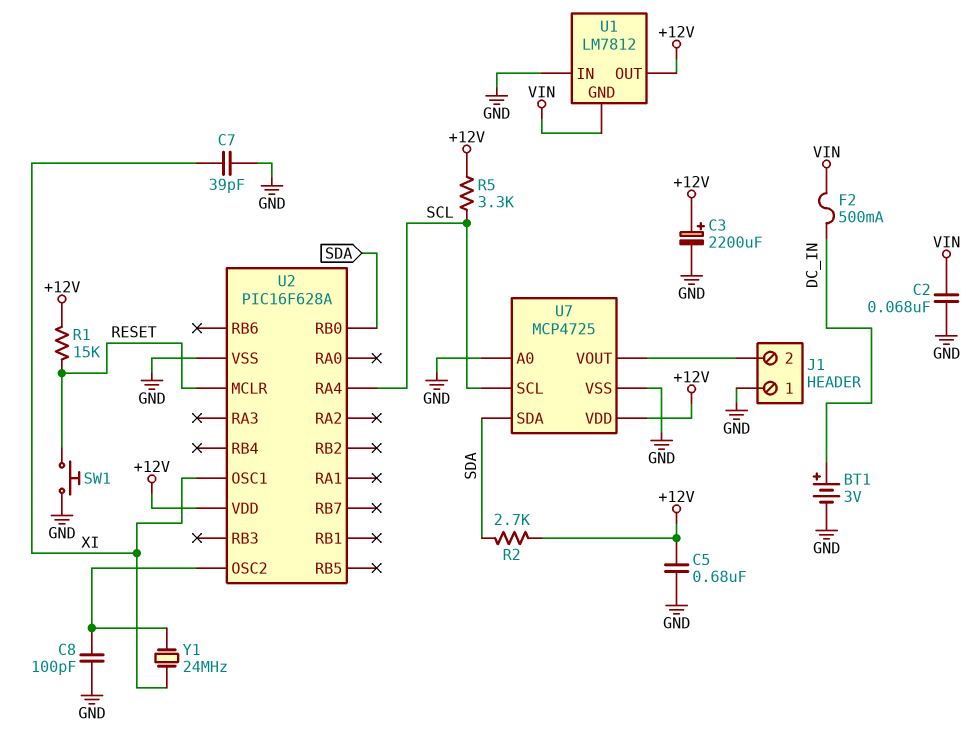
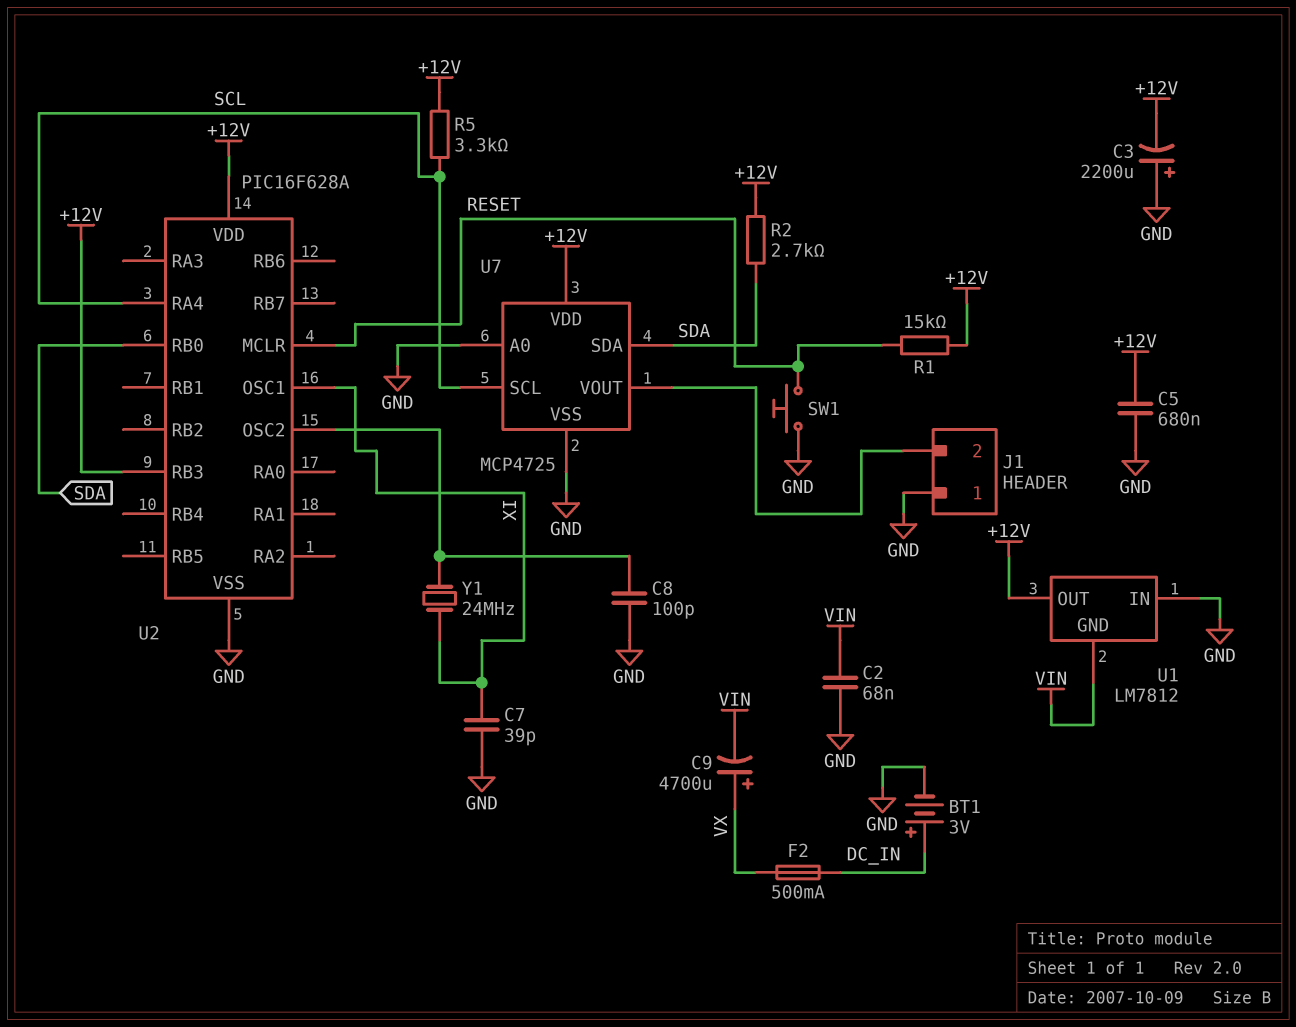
C3: 2200uF (plus +12V, minus GND) -> 2200uF (plus GND, minus +12V)
C9: none -> 4700uF (plus VX, minus VIN)
F2: 500mA (DC_IN, VIN) -> 500mA (DC_IN, VX)
U2 pin RB3: none -> +12V

